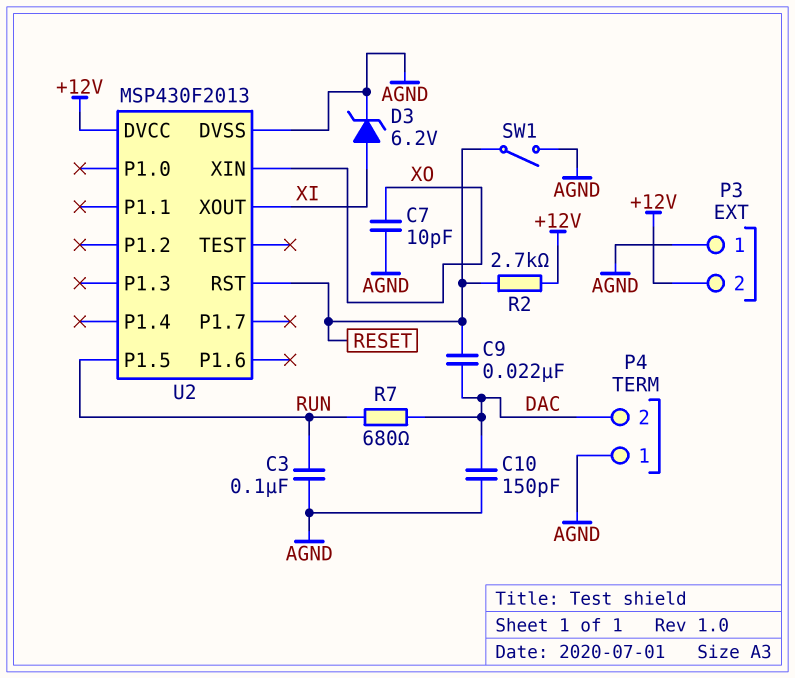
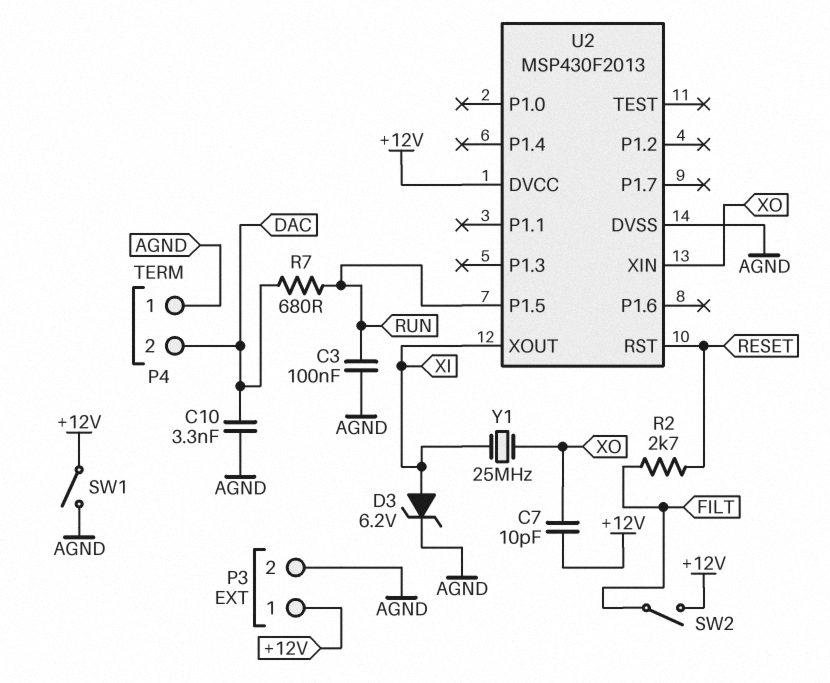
C7: 10pF (AGND, XO) -> 10pF (+12V, XO)
C9: 22nF (DAC, RESET) -> none
C10: 150pF (AGND, DAC) -> 3.3nF (AGND, DAC)
P3 pin 1: AGND -> +12V
P3 pin 2: +12V -> AGND
R2: 2.7k (+12V, RESET) -> 2.7k (FILT, RESET)
SW1: switch (AGND, RESET) -> switch (+12V, AGND)
SW2: none -> switch (+12V, FILT)
Y1: none -> 25MHz (XI, XO)

